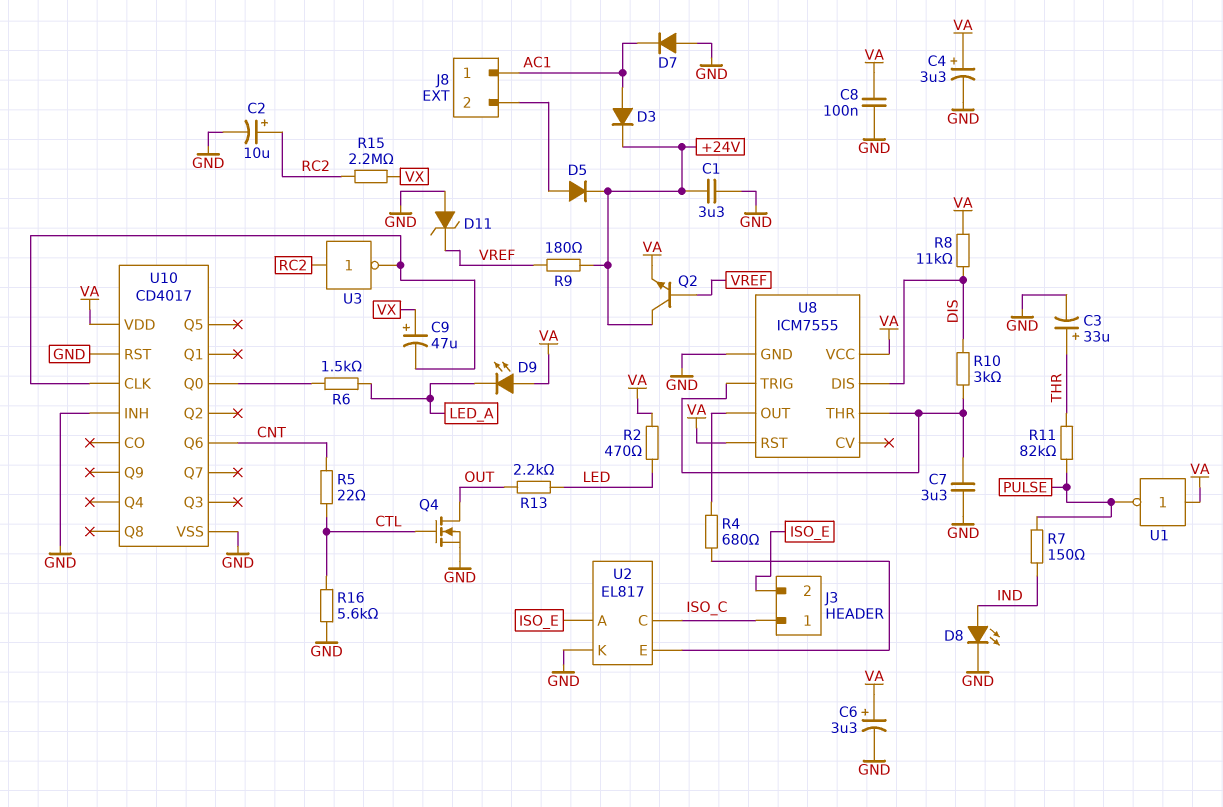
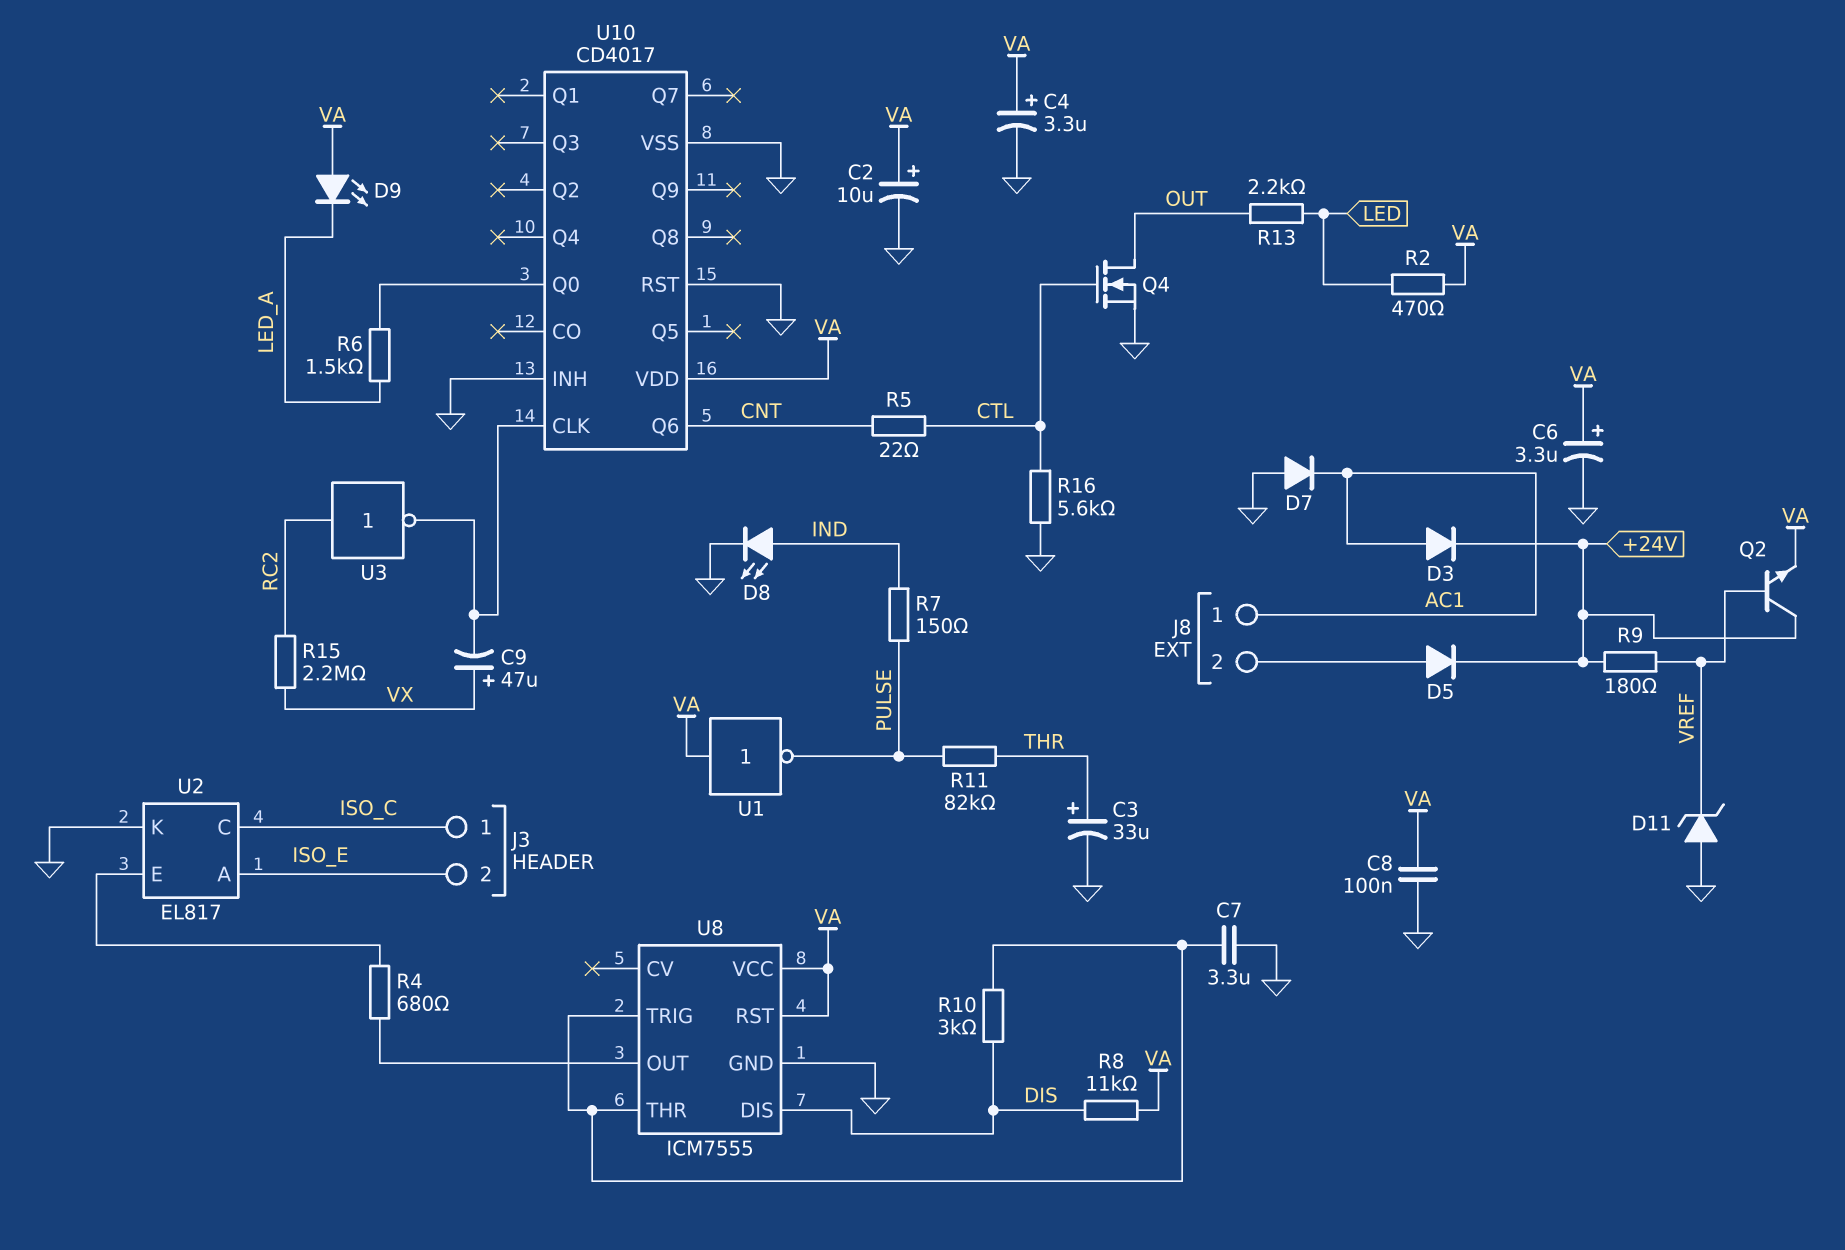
C1: 3.3uF (+24V, GND) -> none
C2: 10uF (plus RC2, minus GND) -> 10uF (plus VA, minus GND)

